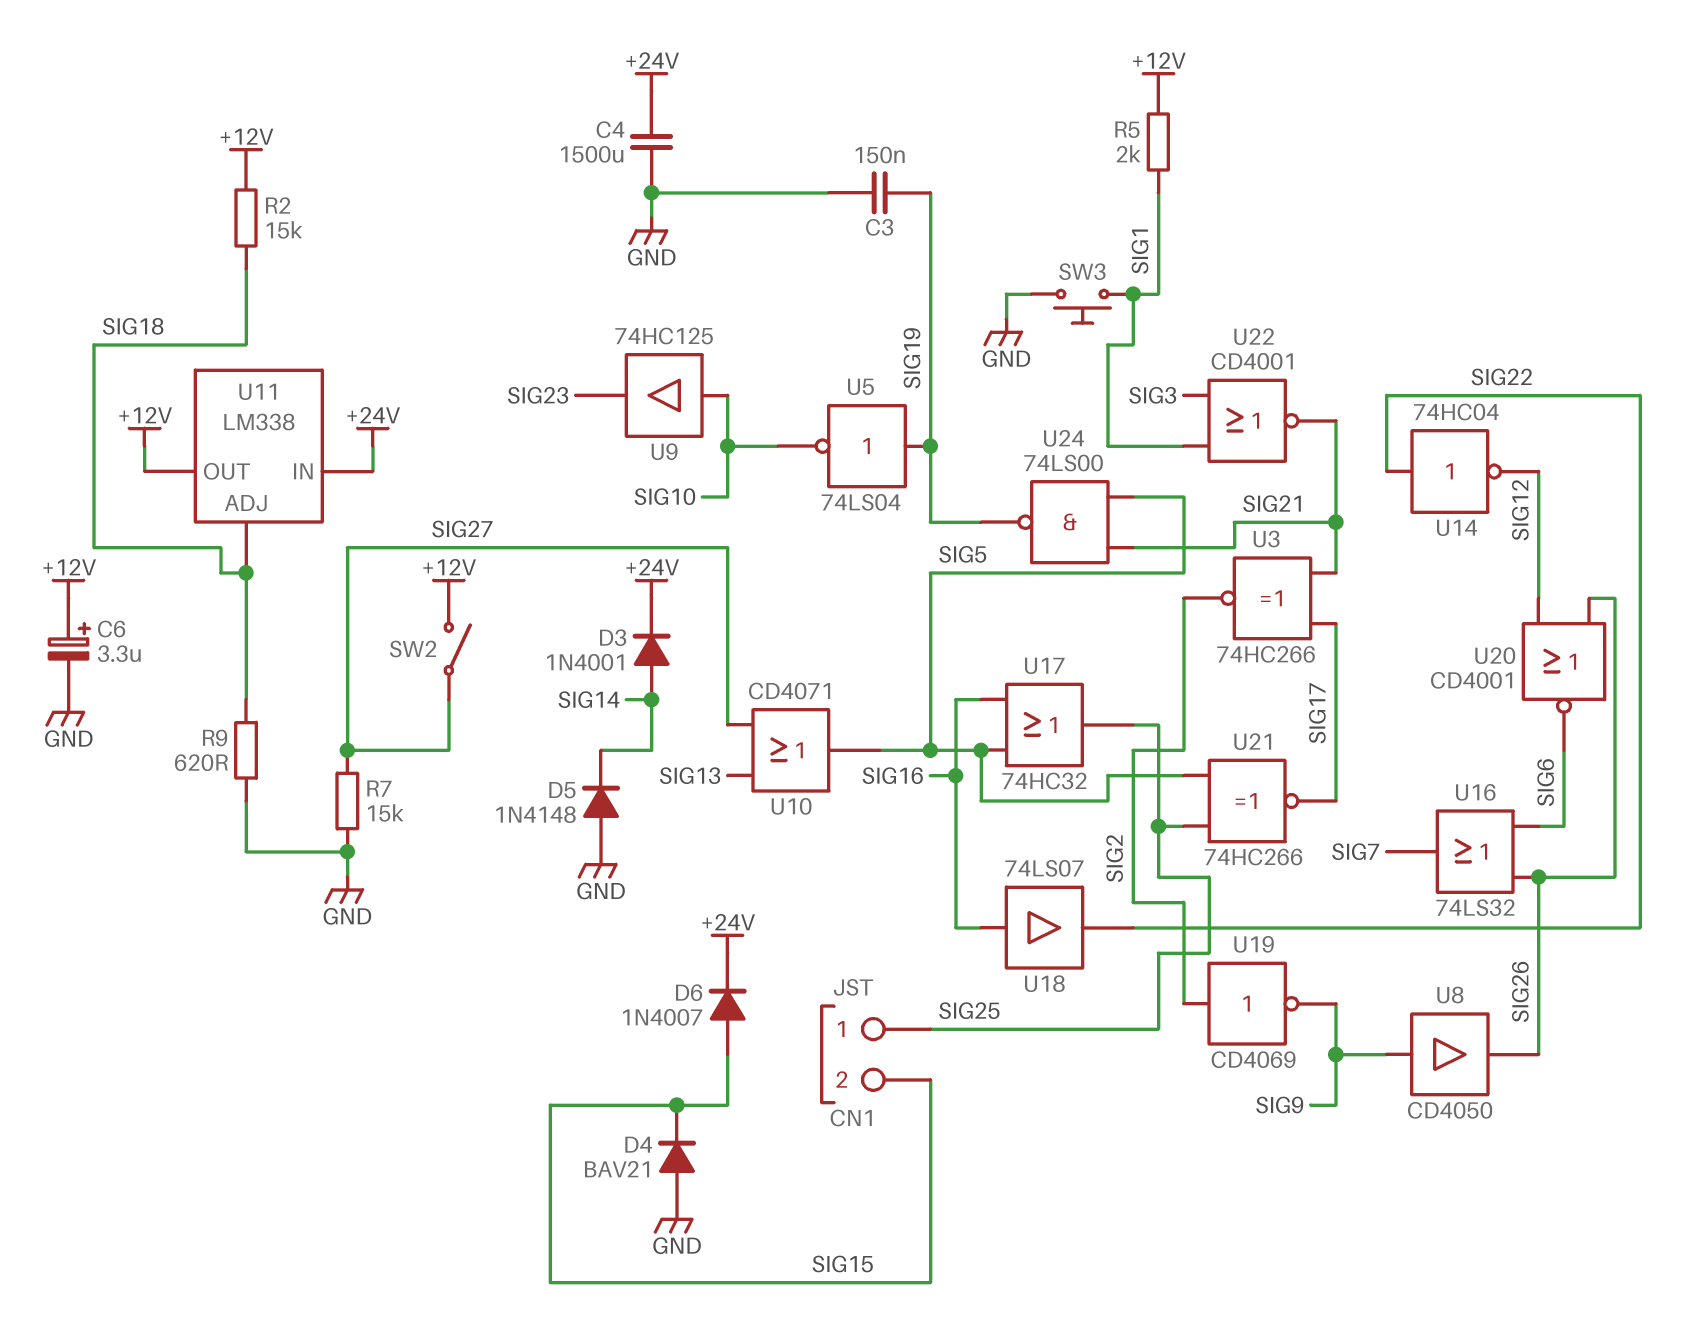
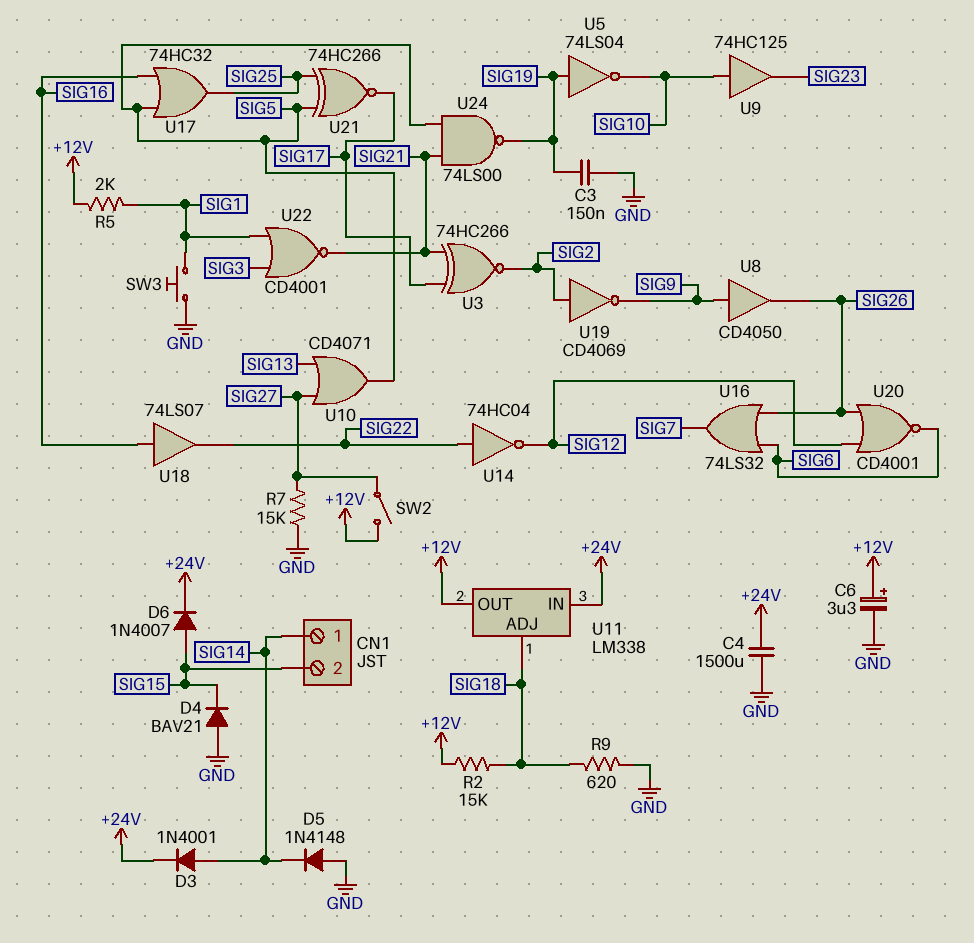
CN1 pin 1: SIG25 -> SIG14

